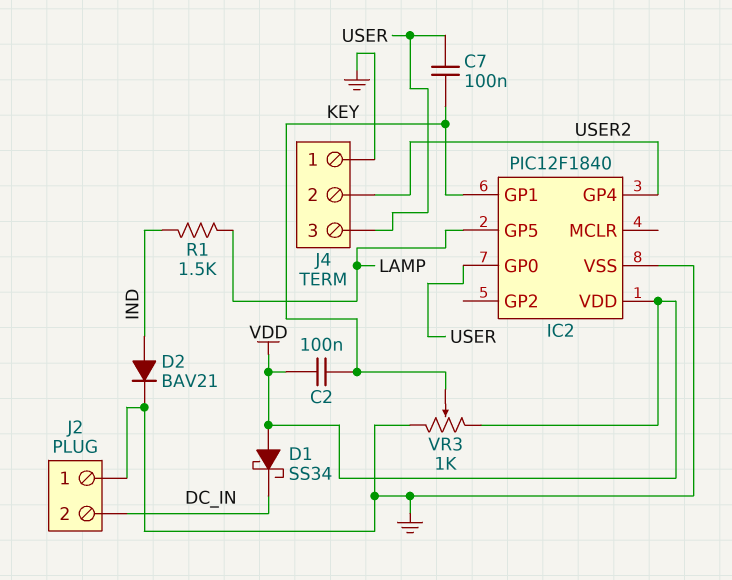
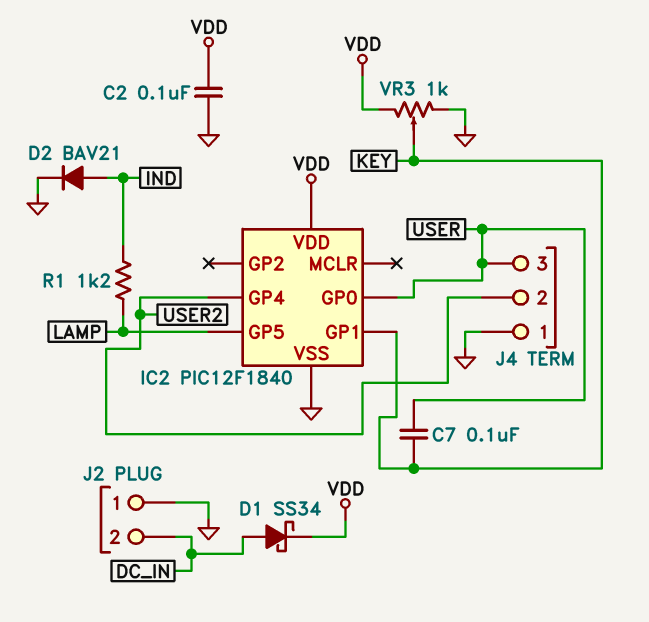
C2: 100nF (KEY, VDD) -> 100nF (GND, VDD)
D1: schottky SS34 (A VDD, K DC_IN) -> schottky SS34 (A DC_IN, K VDD)
R1: 1.5k (IND, LAMP) -> 1.2k (IND, LAMP)

